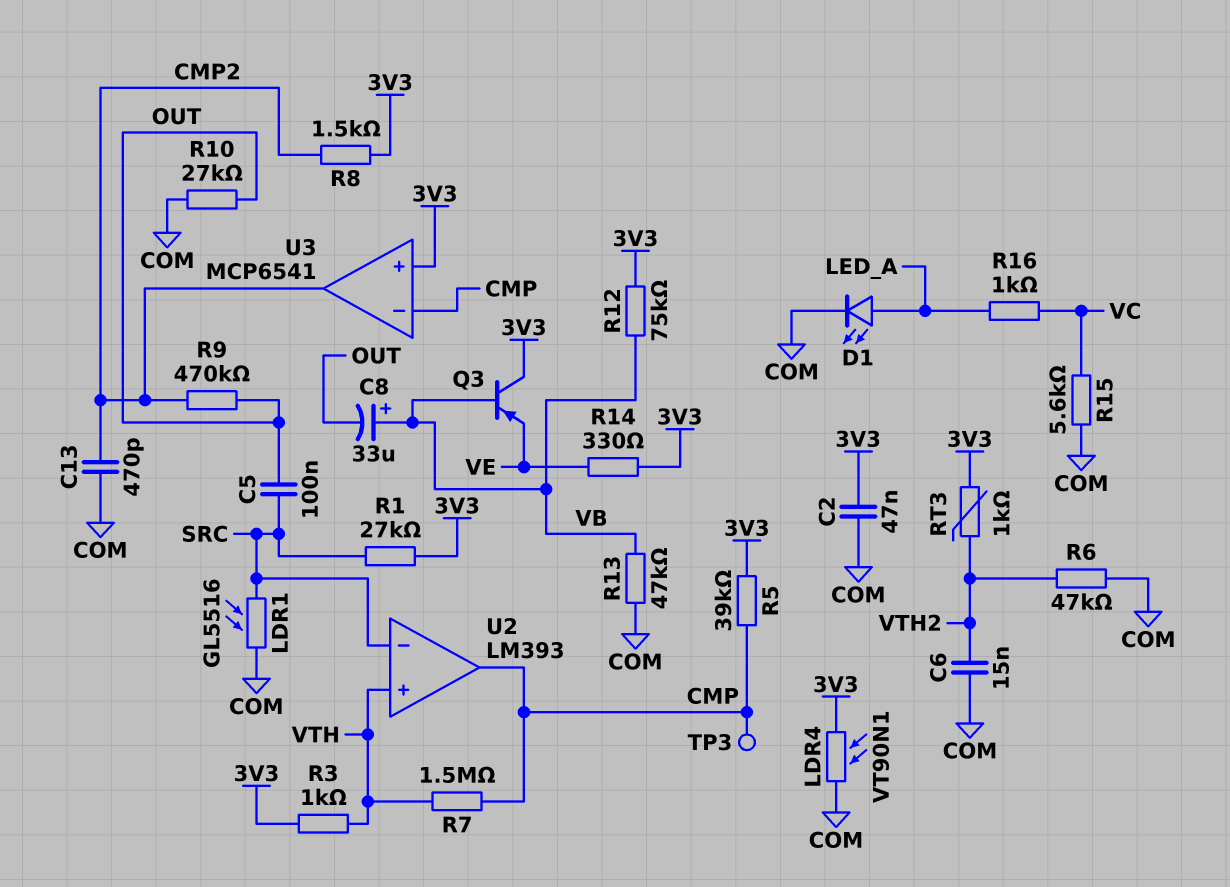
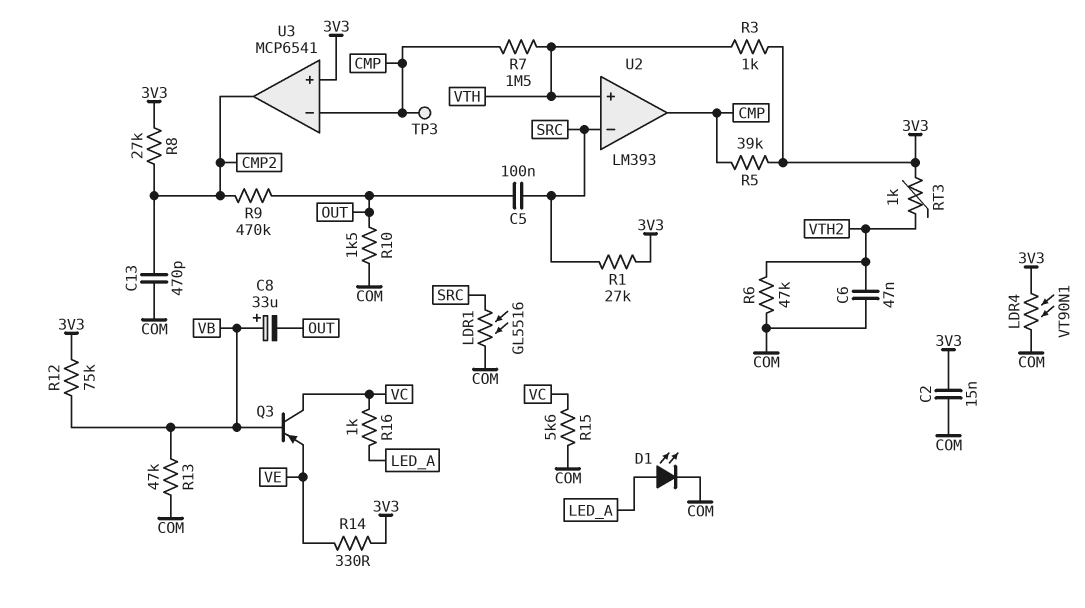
C2: 47nF (3V3, COM) -> 15nF (3V3, COM)
C6: 15nF (COM, VTH2) -> 47nF (COM, VTH2)
Q3: PNP (B VB, C 3V3, E VE) -> PNP (B VB, C VC, E VE)
R8: 1.5k (3V3, CMP2) -> 27k (3V3, CMP2)
R10: 27k (COM, OUT) -> 1.5k (COM, OUT)

